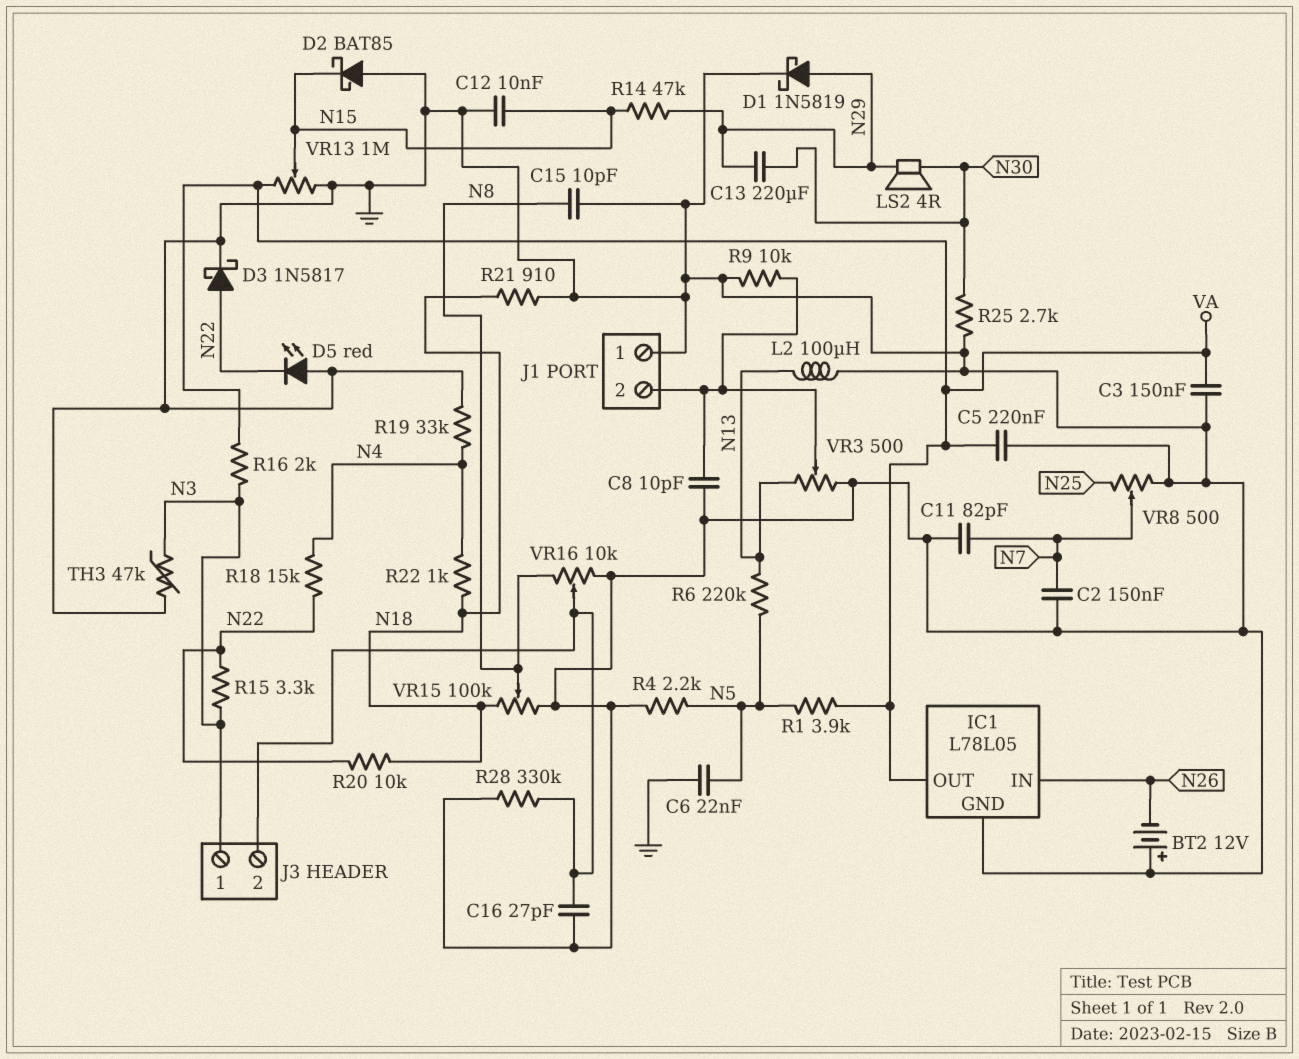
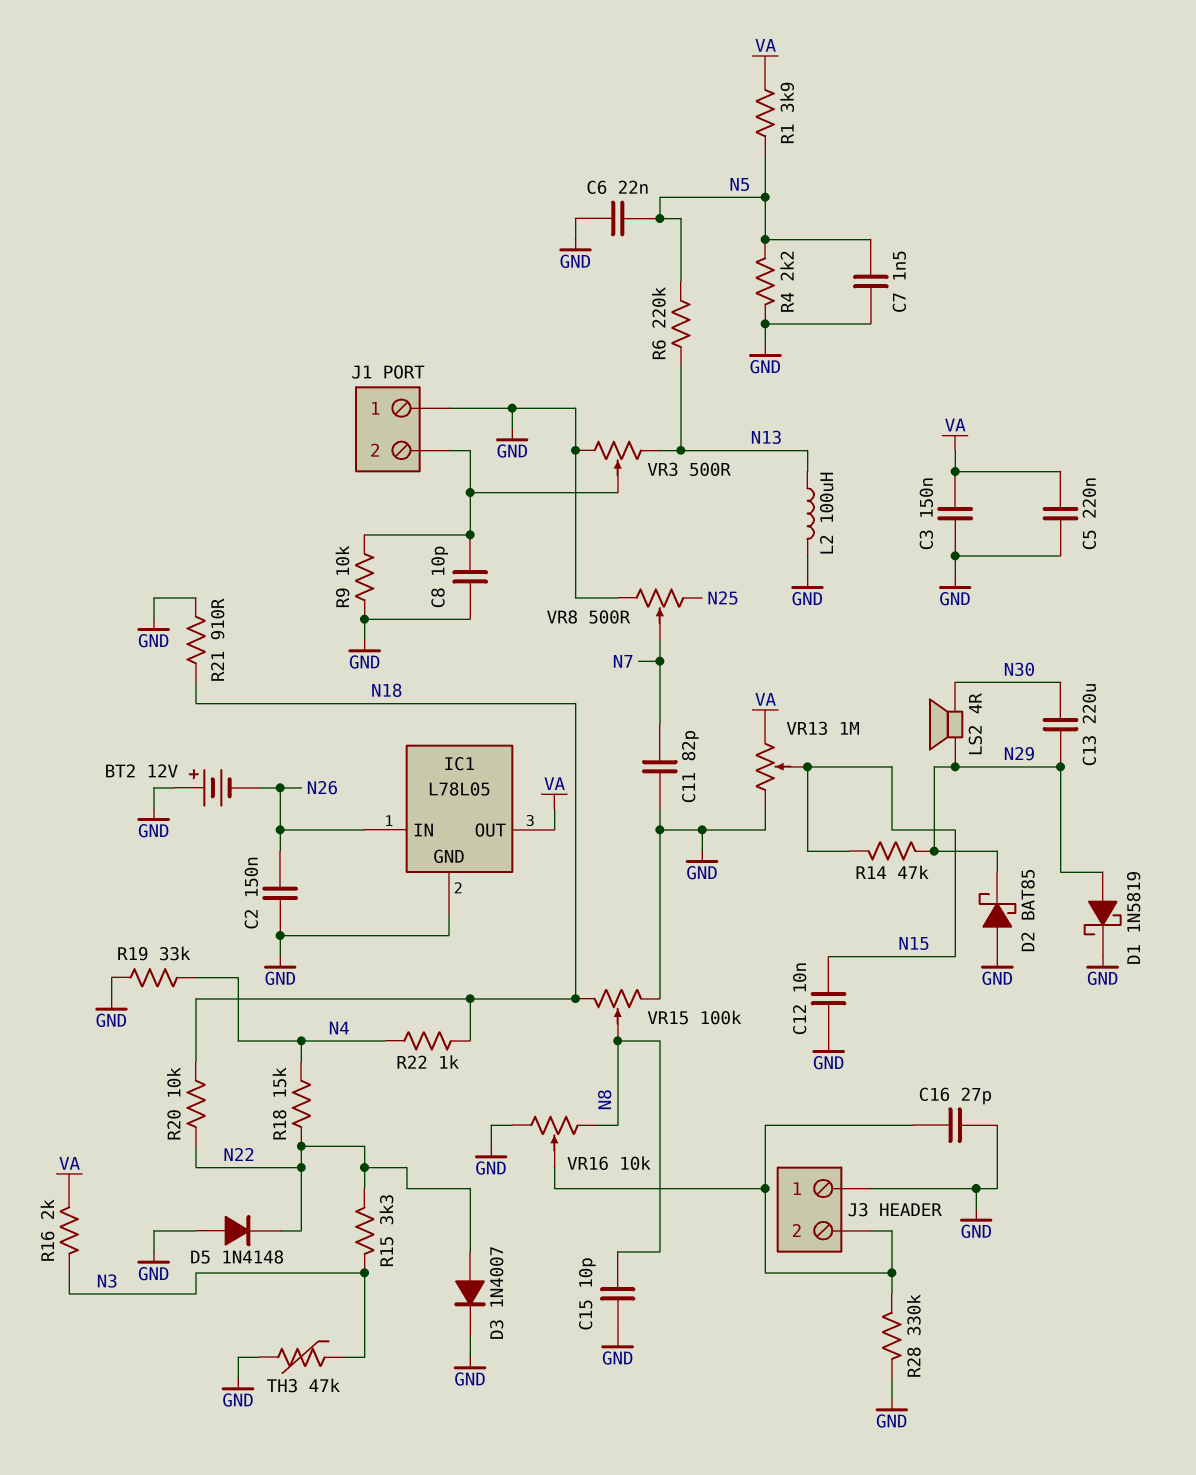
C2: 150nF (GND, N7) -> 150nF (GND, N26)
C7: none -> 1.5nF (GND, N5)
D2: schottky BAT85 (A GND, K N15) -> schottky BAT85 (A GND, K N29)
D3: schottky 1N5817 (A N22, K GND) -> diode 1N4007 (A N22, K GND)
D5: LED red (A GND, K N22) -> diode 1N4148 (A GND, K N22)
J3 pin 1: N3 -> GND
R25: 2.7k (GND, N30) -> none

